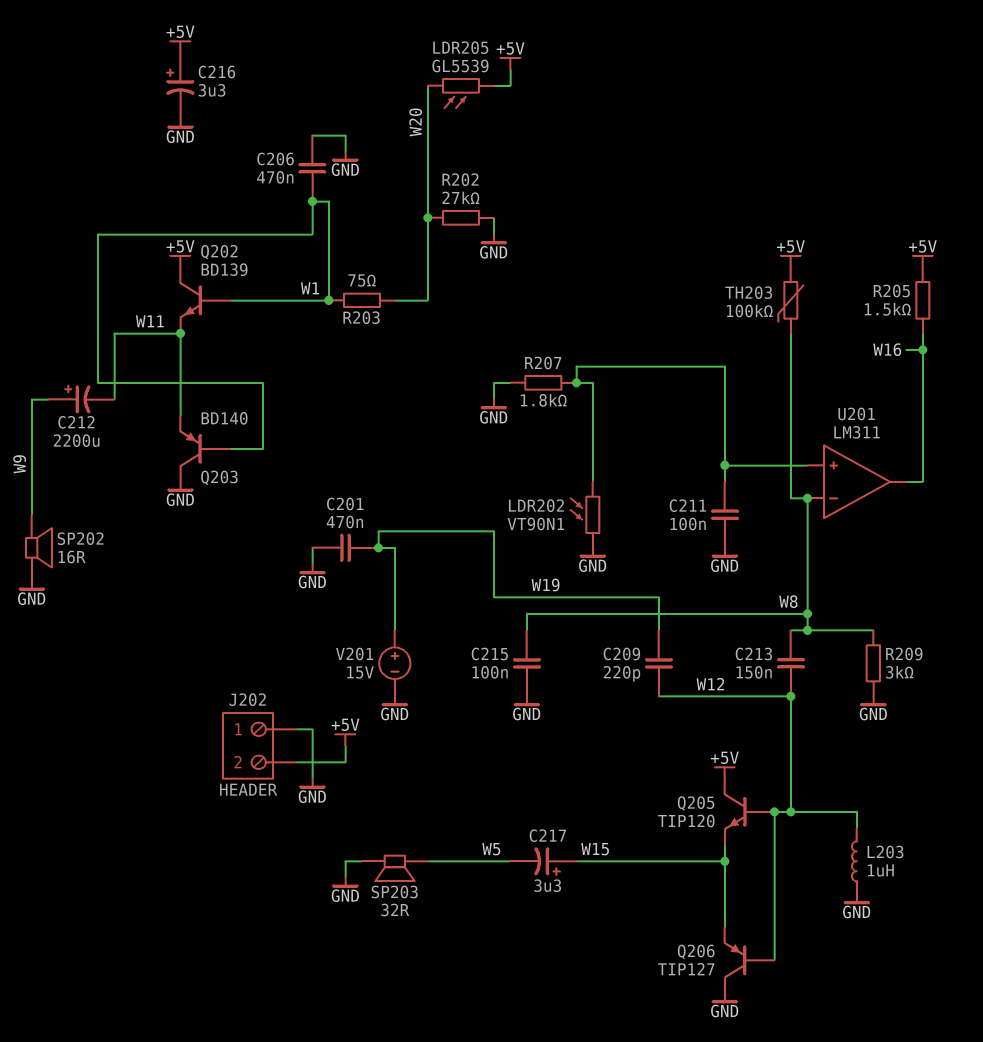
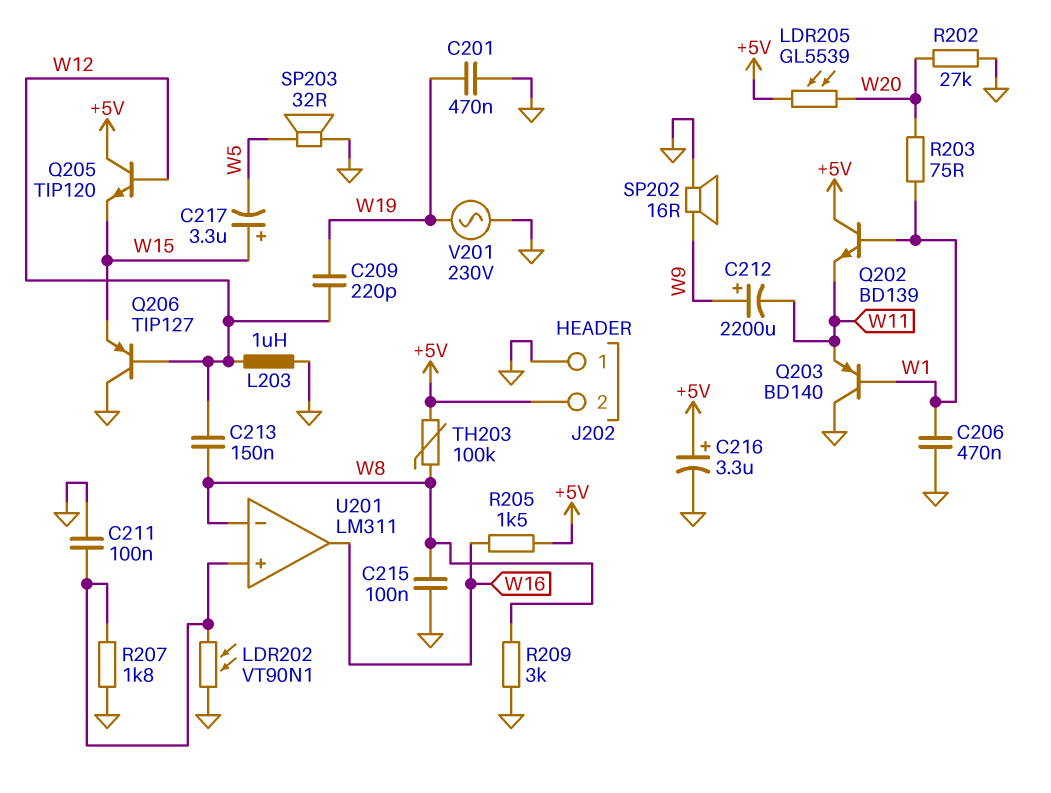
V201: 15V (plus W19, minus GND) -> AC 230V (GND, W19)

